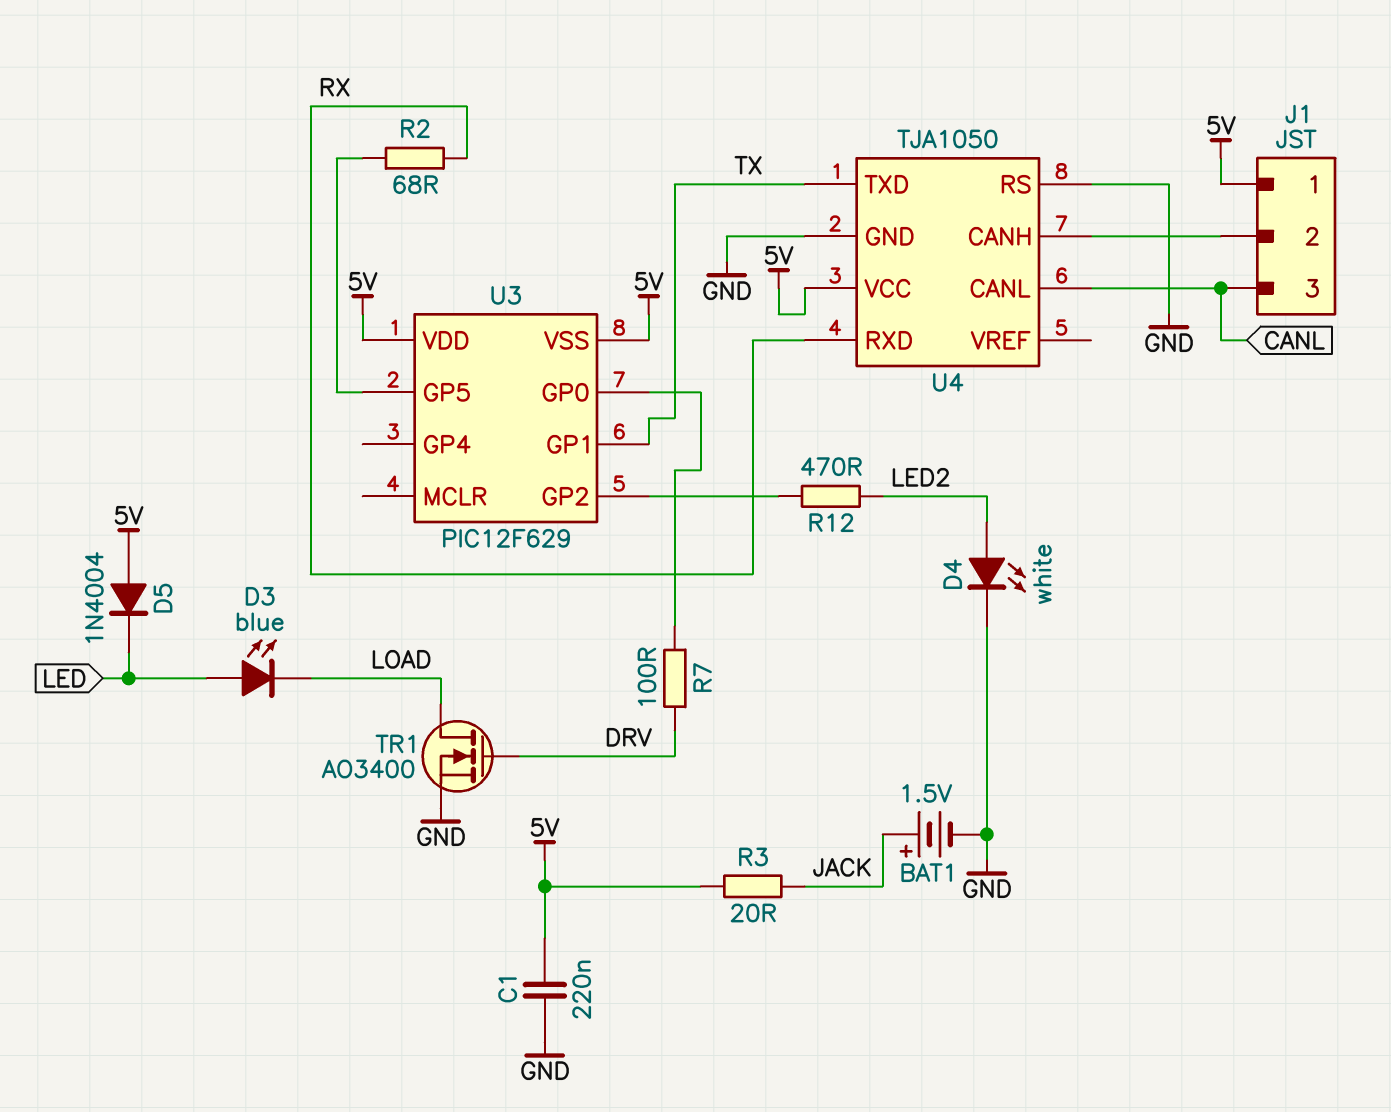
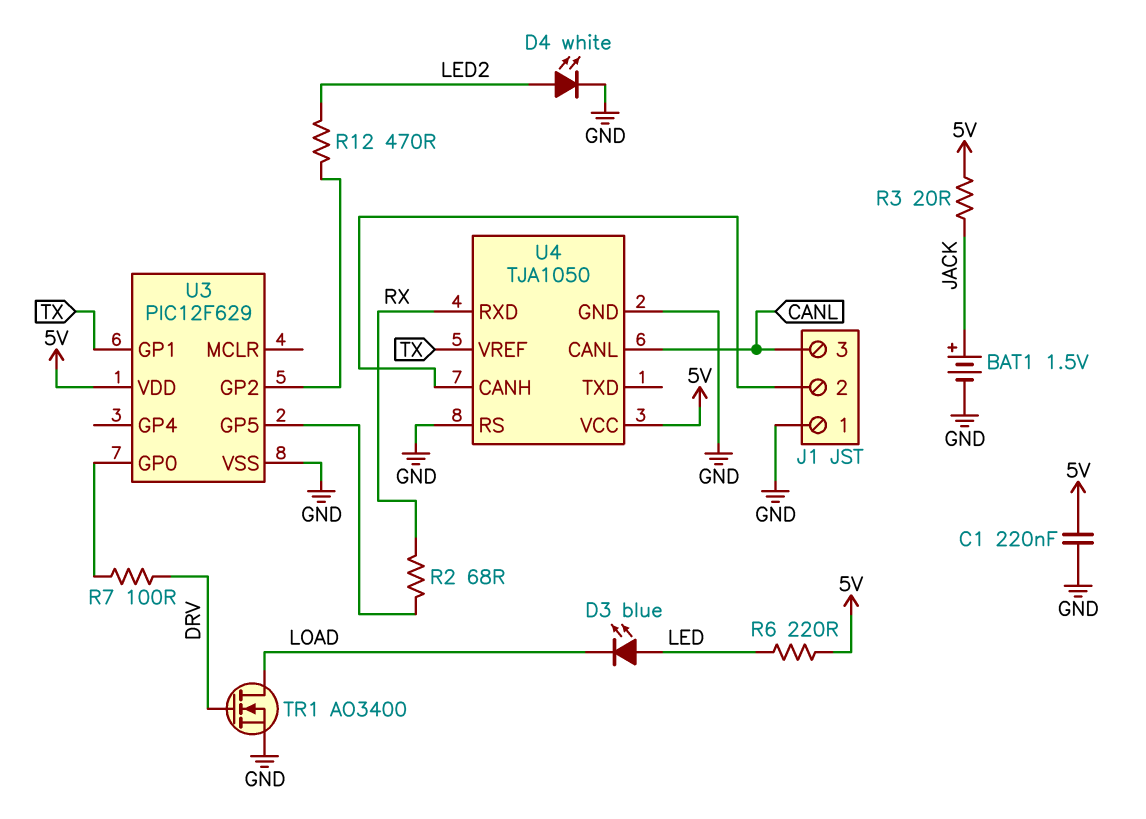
D5: diode 1N4004 (A 5V, K LED) -> none
J1 pin 1: 5V -> GND
R6: none -> 220 (5V, LED)
U3 pin VSS: 5V -> GND
U4 pin TXD: TX -> none
U4 pin VREF: none -> TX

